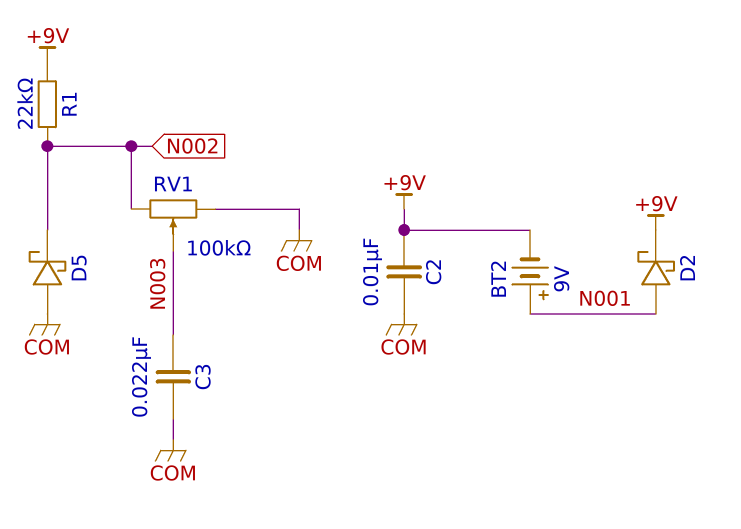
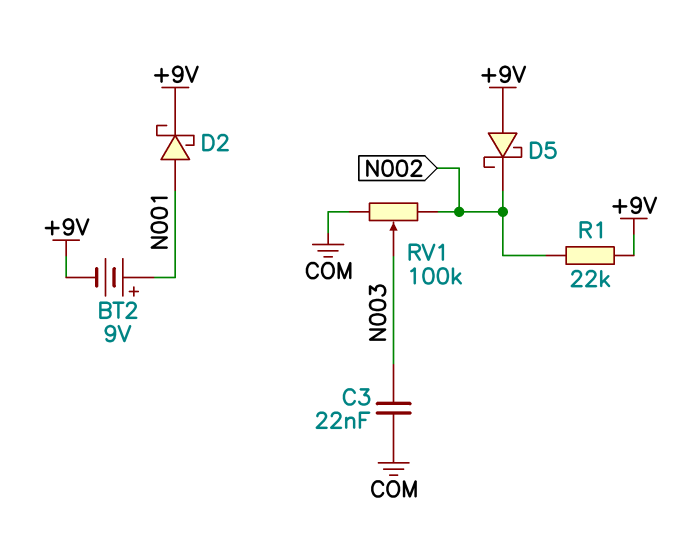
C2: 10nF (+9V, COM) -> none
D5: schottky (A COM, K N002) -> schottky (A +9V, K N002)

